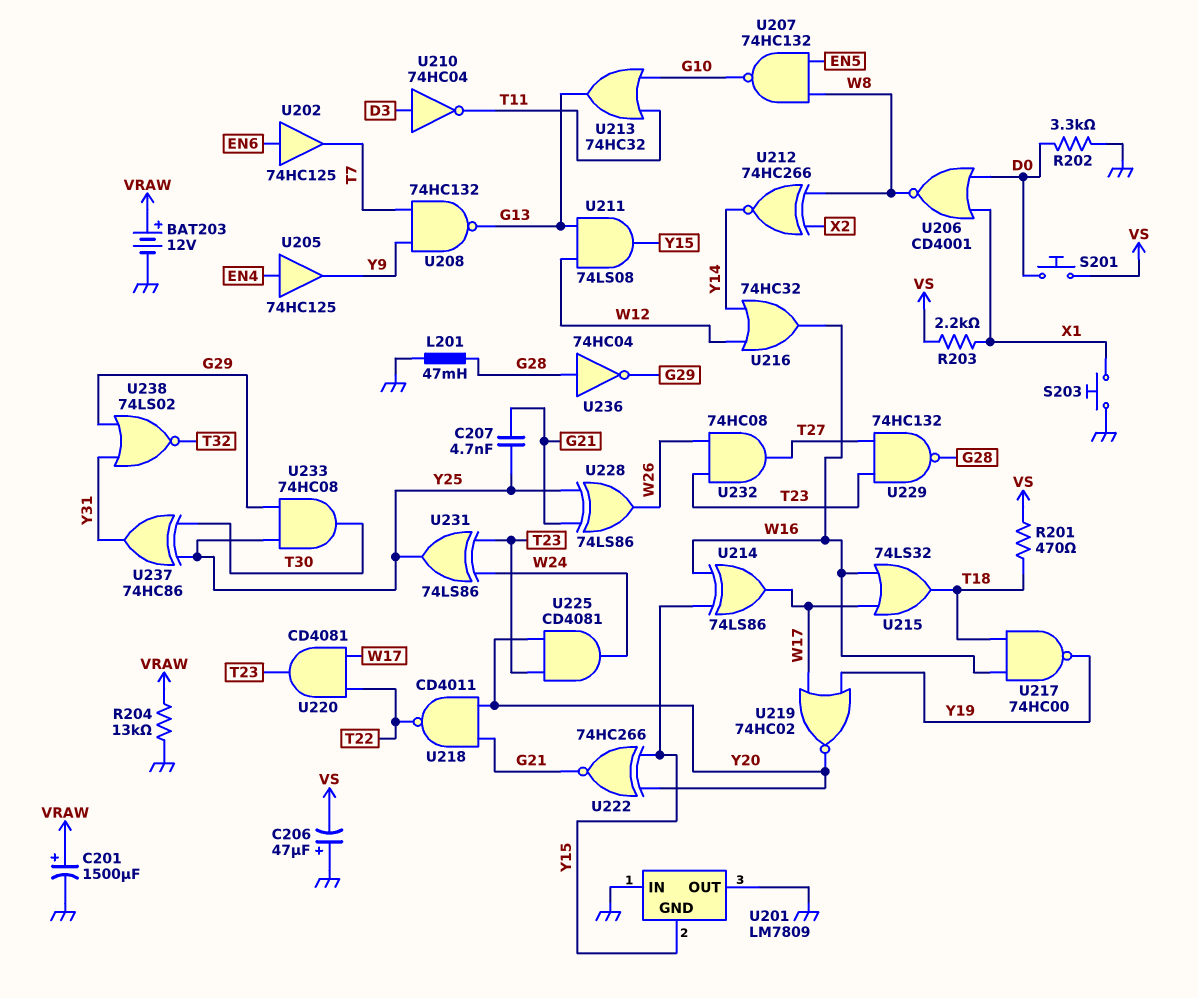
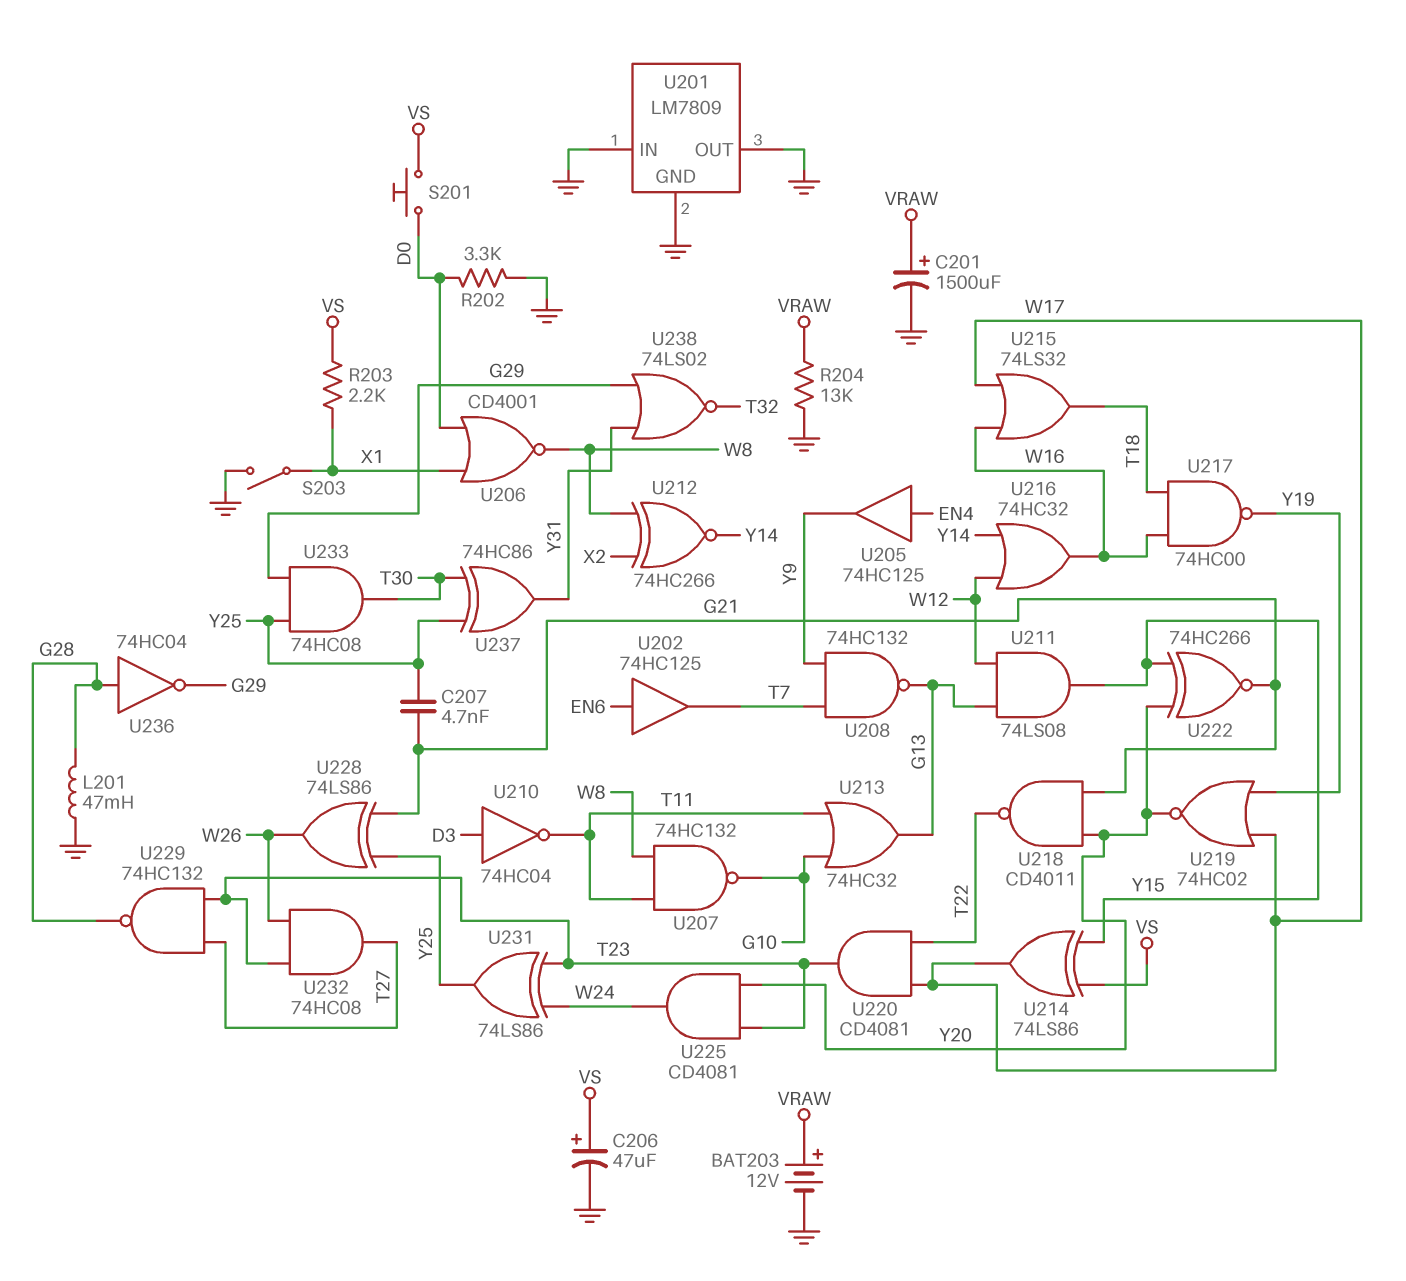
C206: 47uF (plus GND, minus VS) -> 47uF (plus VS, minus GND)
R201: 470 (T18, VS) -> none
S203: button (GND, X1) -> switch (GND, X1)
U201 pin GND: Y15 -> GND
U207: NAND 74HC132 (in EN5, in W8, out G10) -> NAND 74HC132 (in T11, in W8, out G10)
U214: XOR 74LS86 (in W16, in Y15, out W17) -> XOR 74LS86 (in VS, in Y15, out W17)

